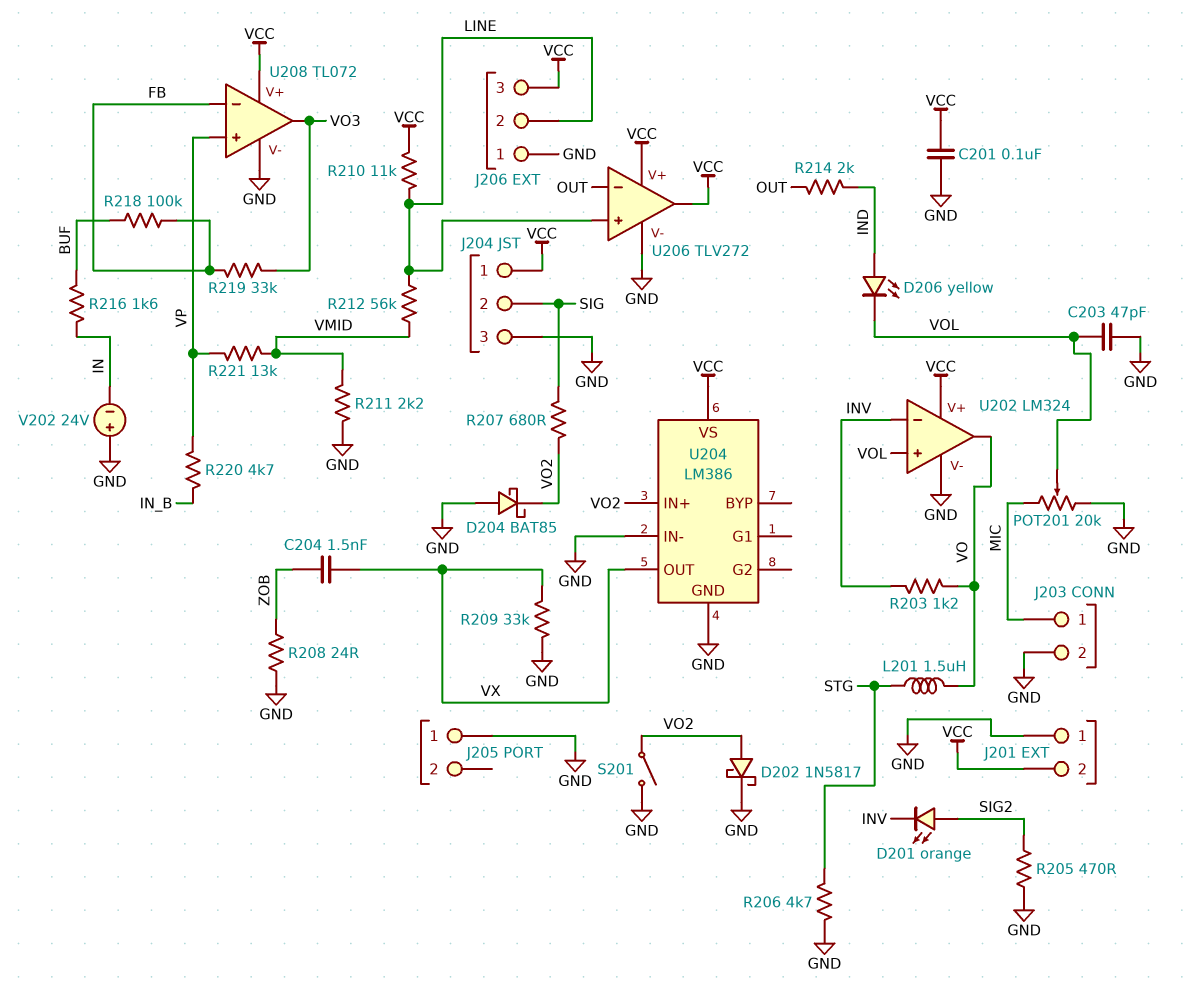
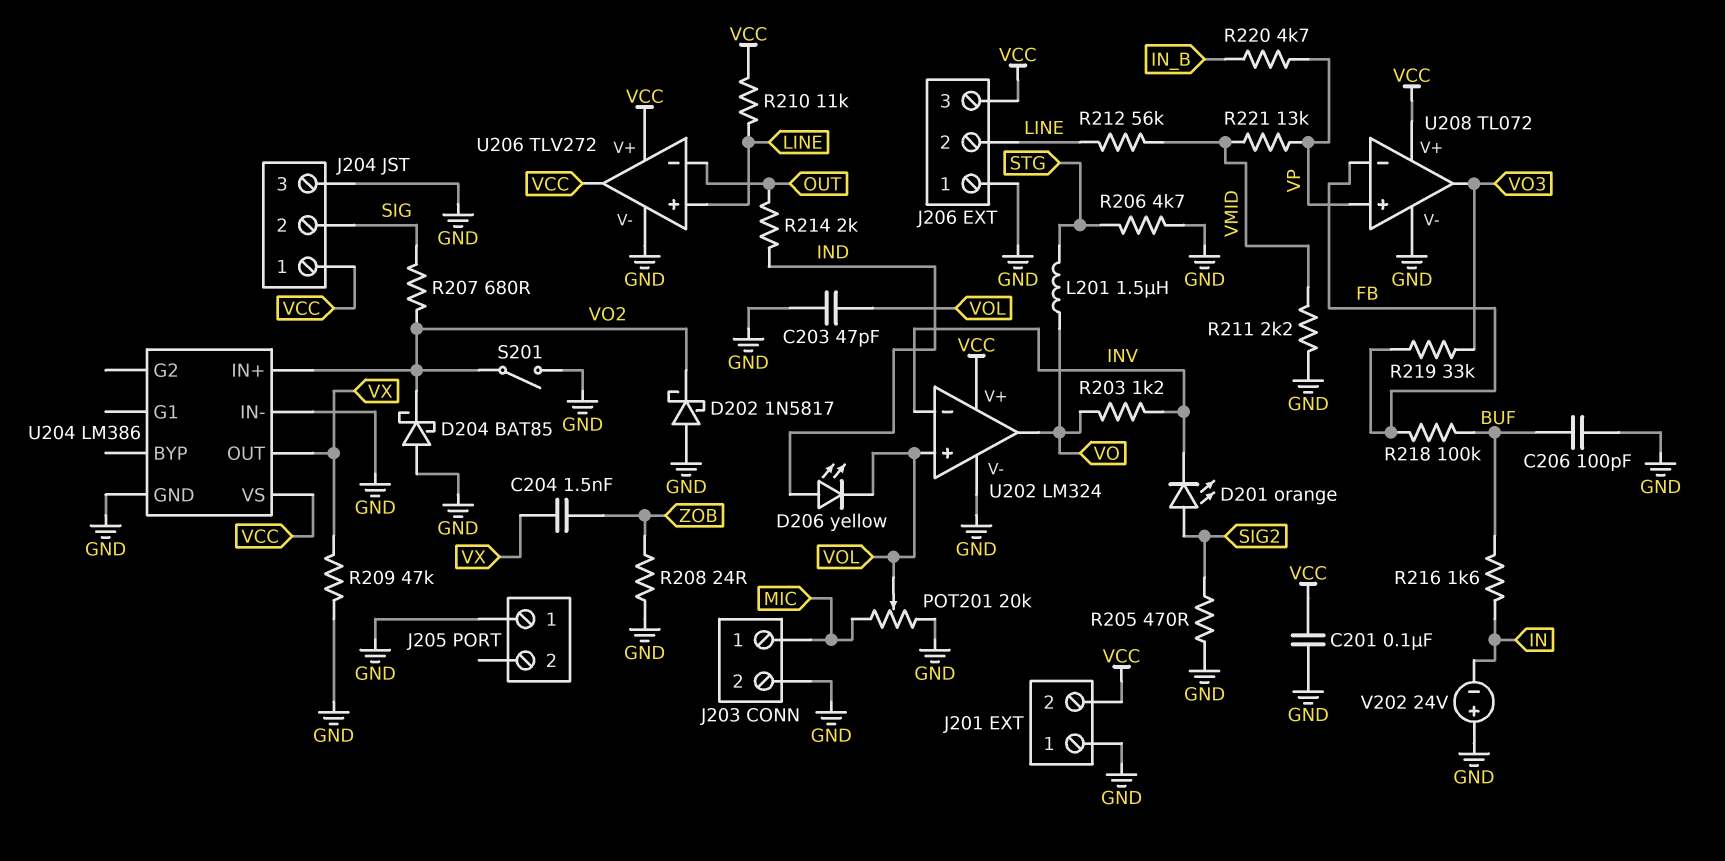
C206: none -> 100pF (BUF, GND)
D202: schottky 1N5817 (A VO2, K GND) -> schottky 1N5817 (A GND, K VO2)
R209: 33k (GND, VX) -> 47k (GND, VX)

